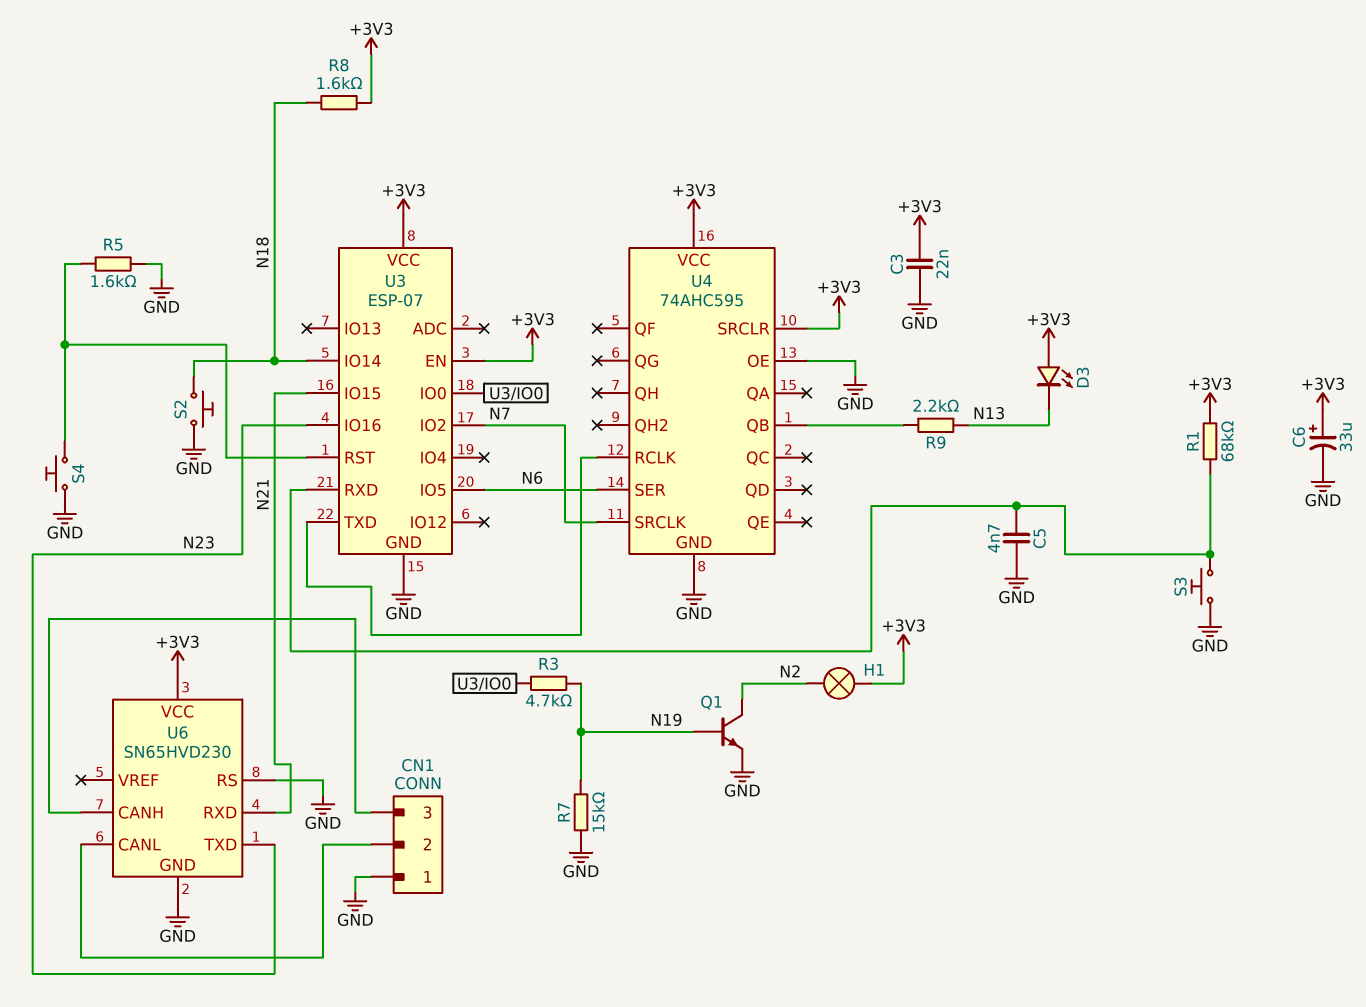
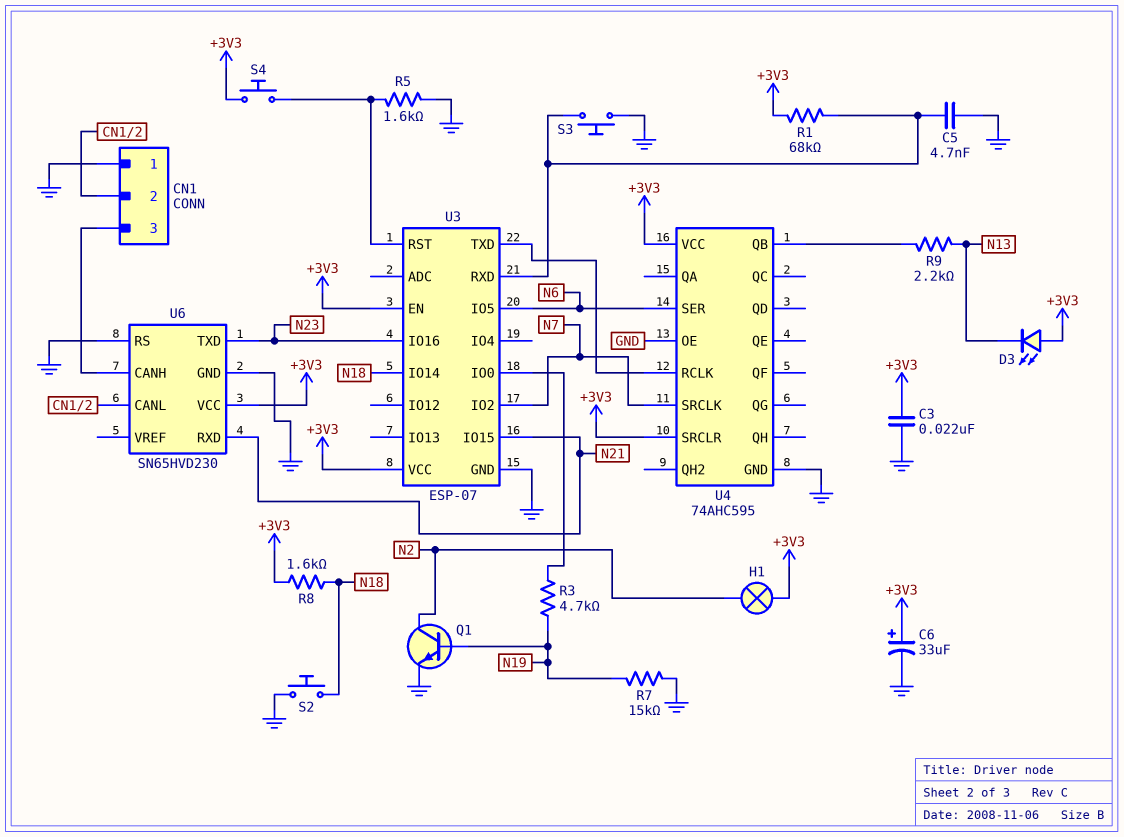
S4: button (GND, U3/RST) -> button (+3V3, U3/RST)

